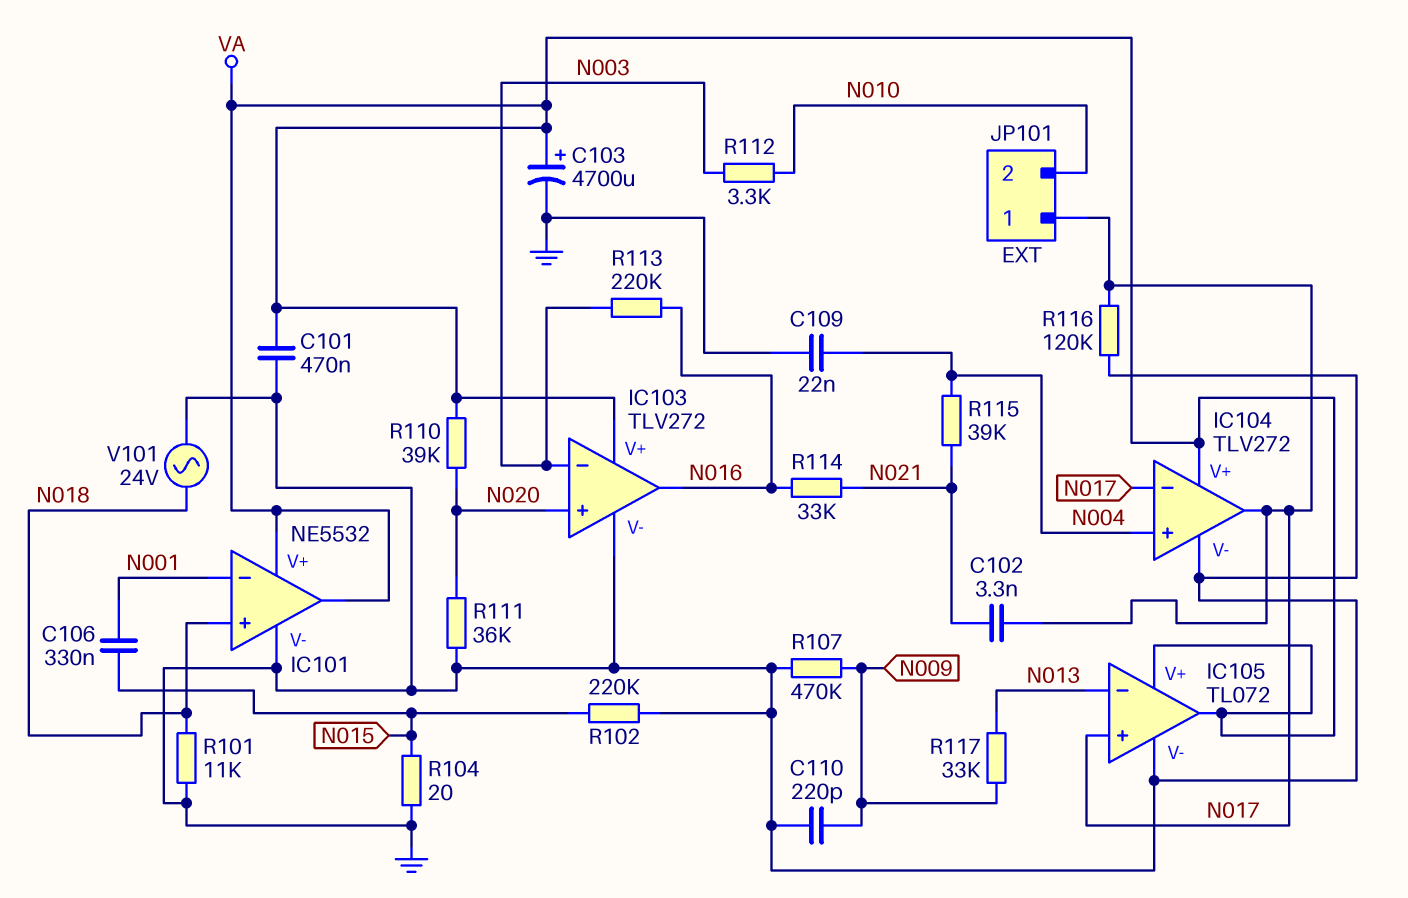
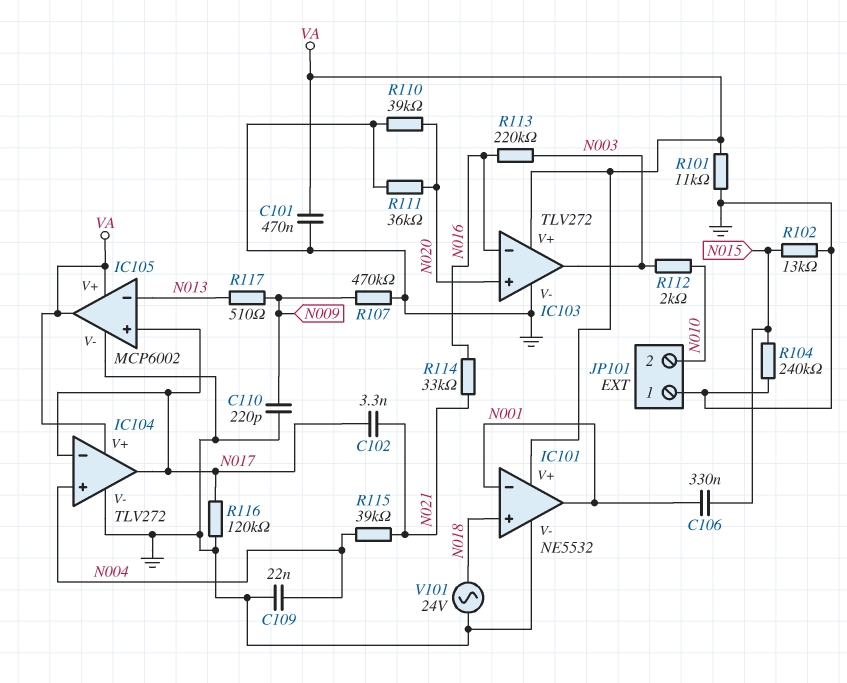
C103: 4700uF (plus VA, minus GND) -> none
IC101 pin out: VA -> N001
IC103 pin in-: N003 -> N016
IC103 pin out: N016 -> N003
IC105: TL072 -> MCP6002
JP101 pin 1: N017 -> GND
R101: 11k (GND, N018) -> 11k (GND, VA)
R102: 220k (GND, N015) -> 13k (GND, N015)
R104: 20 (GND, N015) -> 240k (GND, N015)
R110: 39k (N020, VA) -> 39k (GND, N020)
R112: 3.3k (N003, N010) -> 2k (N003, N010)
R117: 33k (N009, N013) -> 510 (N009, N013)

